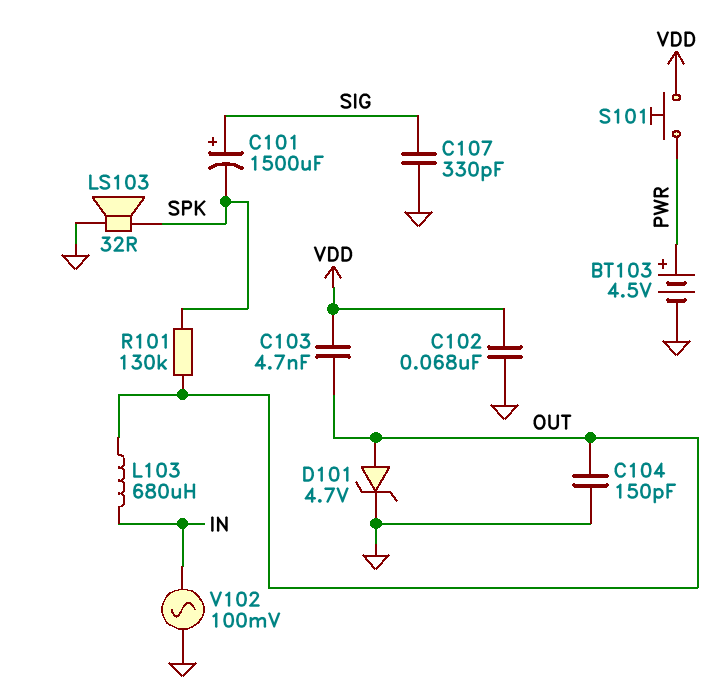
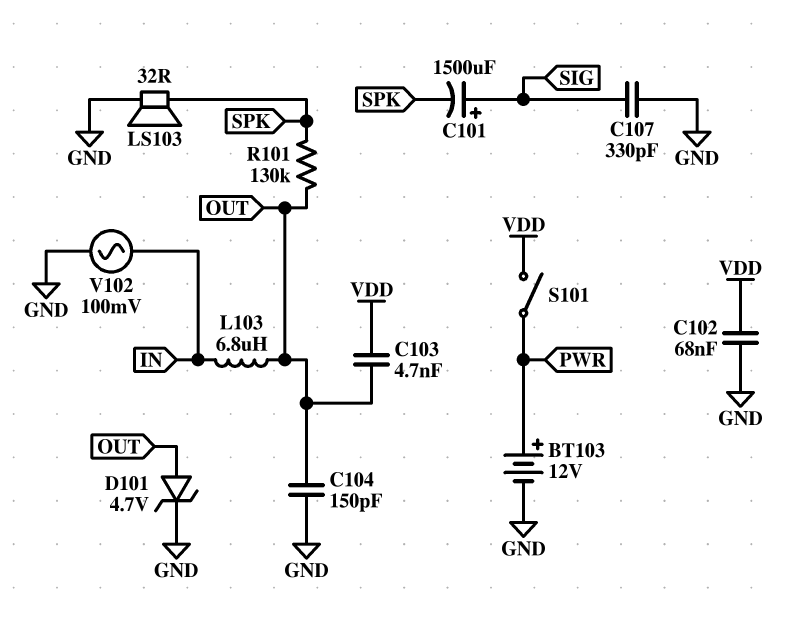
BT103: 4.5V (plus PWR, minus GND) -> 12V (plus PWR, minus GND)
L103: 680uH (IN, OUT) -> 6.8uH (IN, OUT)
S101: button (PWR, VDD) -> switch (PWR, VDD)

